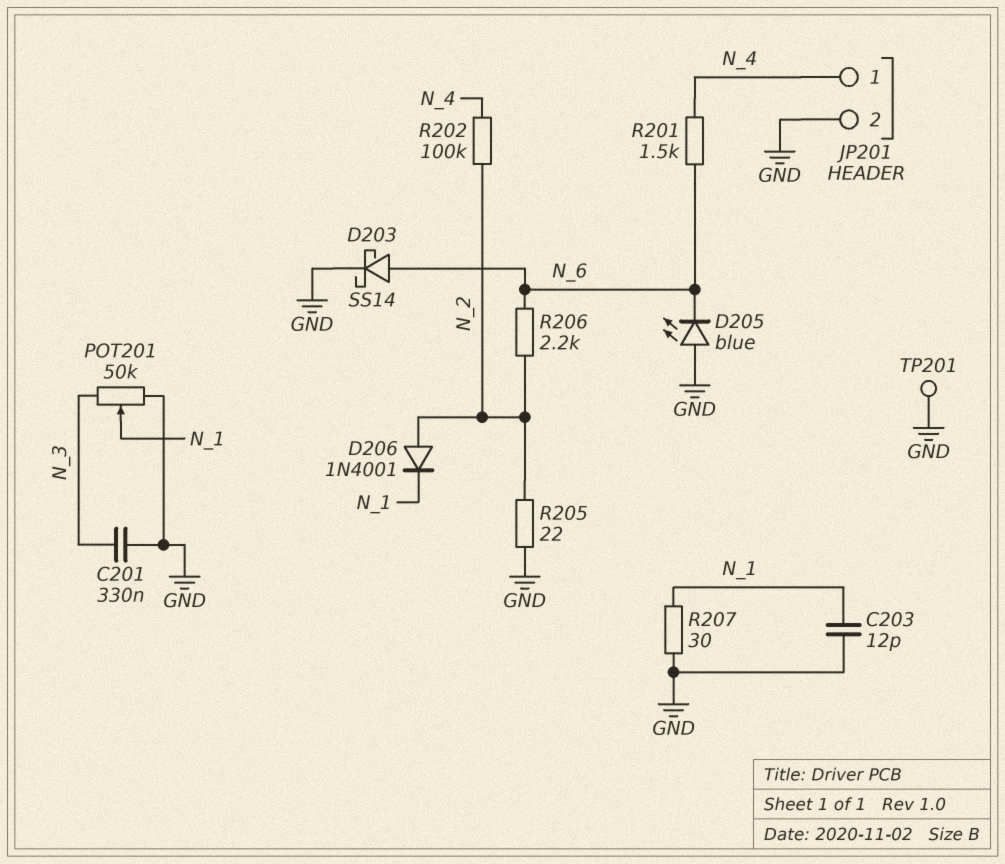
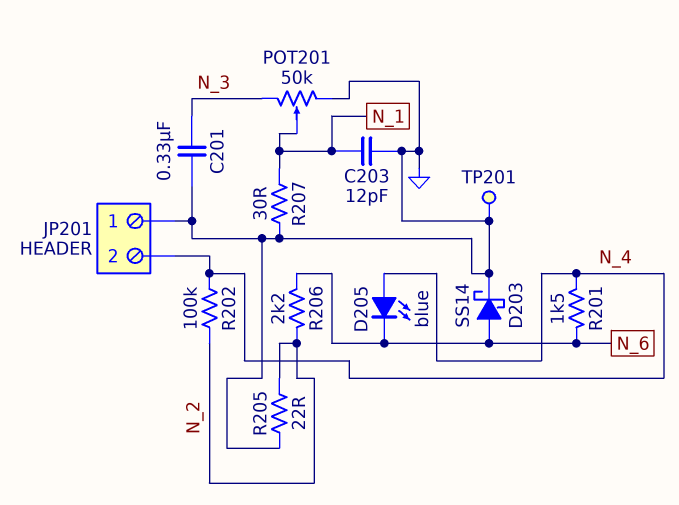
D205: LED blue (A GND, K N_6) -> LED blue (A N_4, K N_6)
D206: diode 1N4001 (A N_2, K N_1) -> none
JP201 pin 1: N_4 -> GND
JP201 pin 2: GND -> N_4

